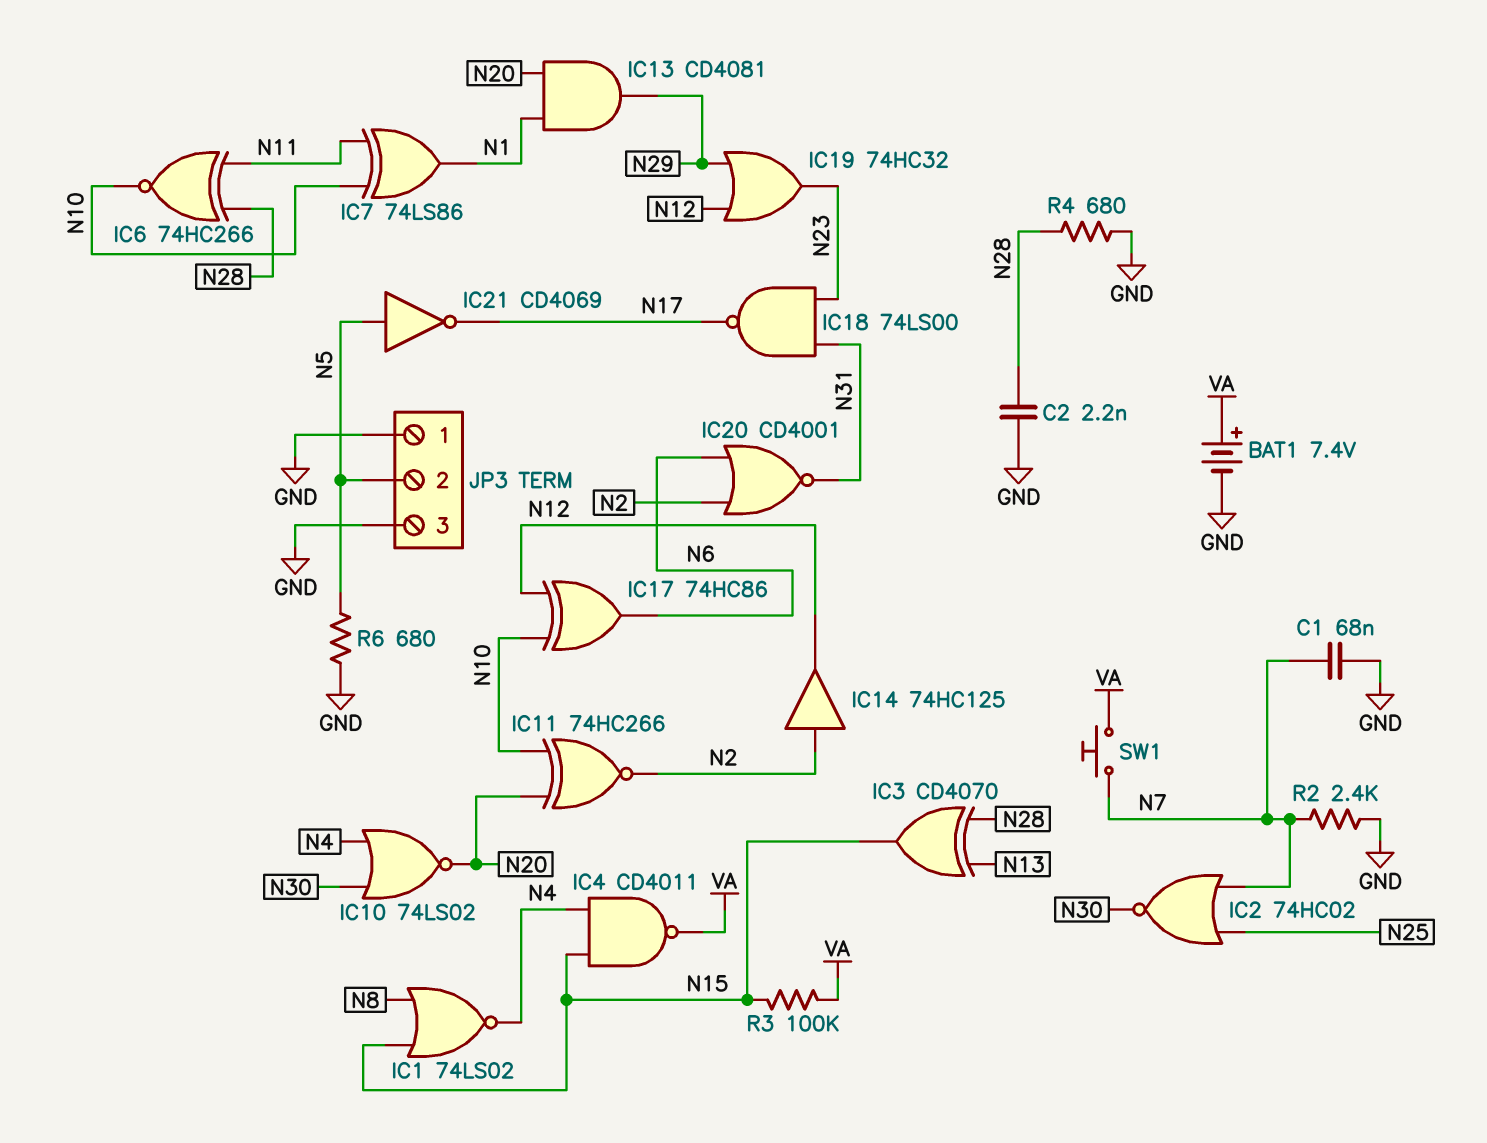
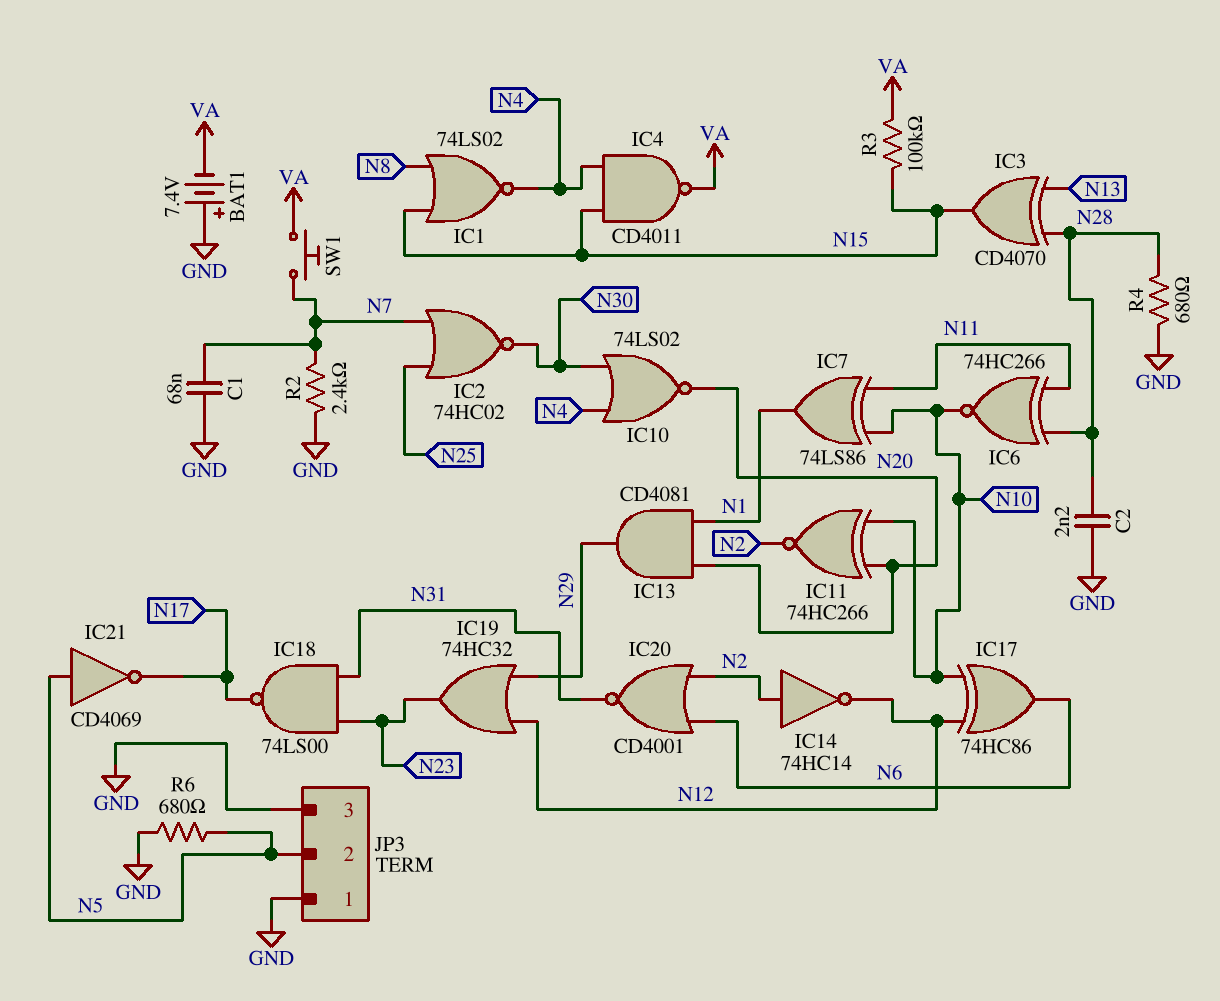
BAT1: 7.4V (plus VA, minus GND) -> 7.4V (plus GND, minus VA)
IC14: buffer 74HC125 (in N2, out N12) -> NOT 74HC14 (in N2, out N12)

